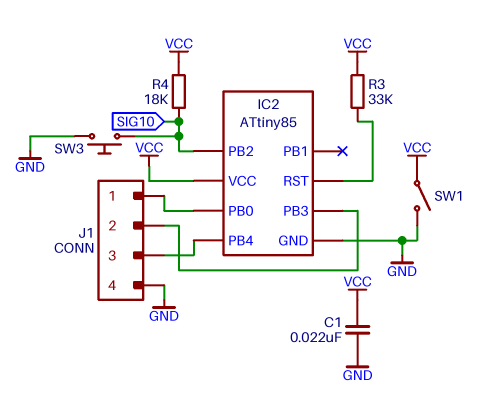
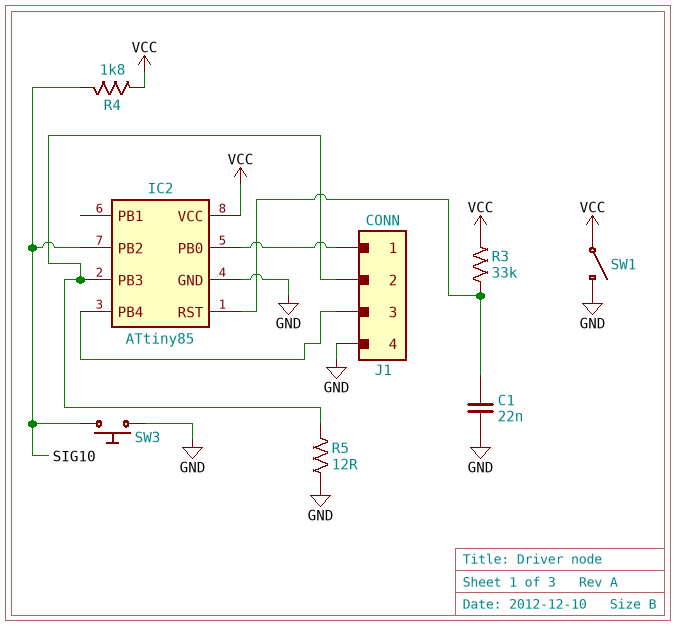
C1: 22nF (GND, VCC) -> 22nF (GND, IC2/RST)
R4: 18k (SIG10, VCC) -> 1.8k (SIG10, VCC)
R5: none -> 12 (GND, IC2/PB3)

